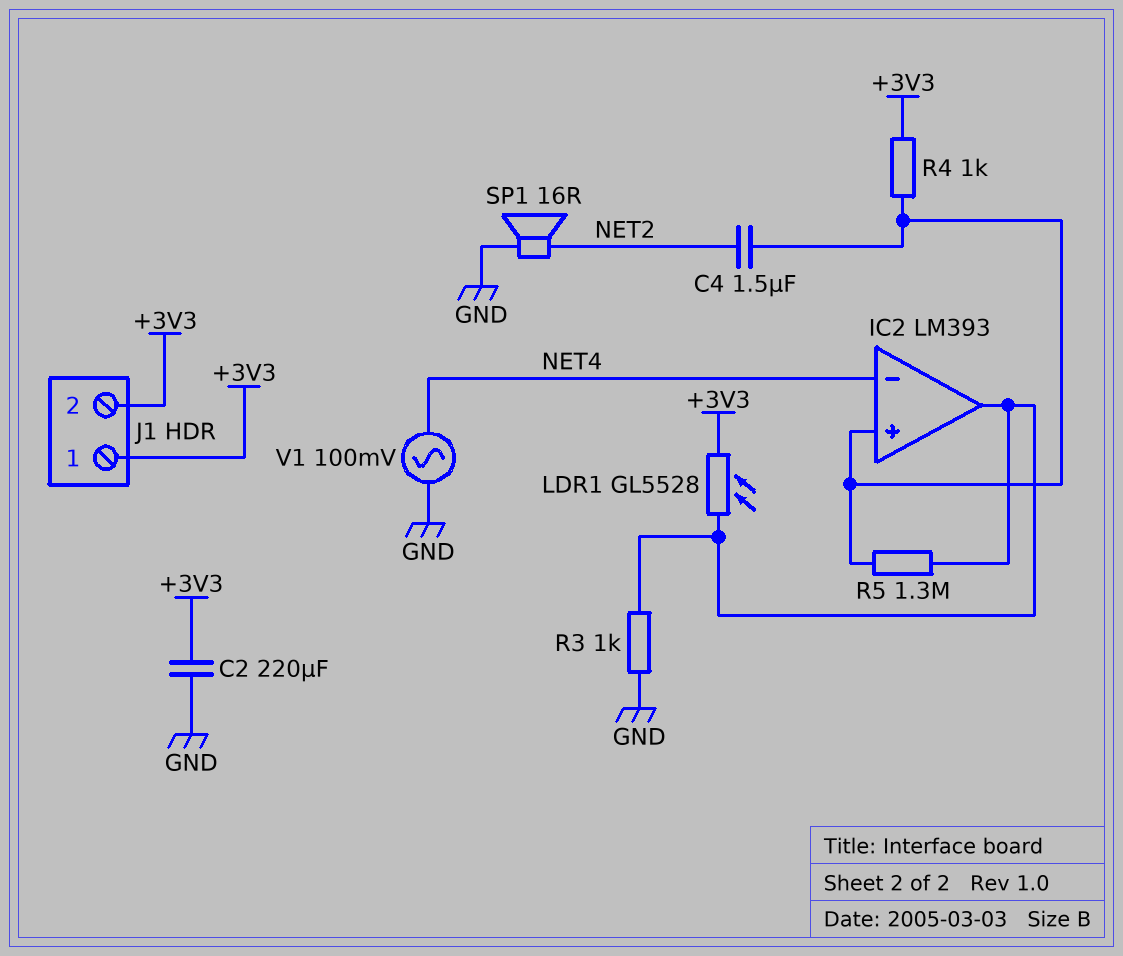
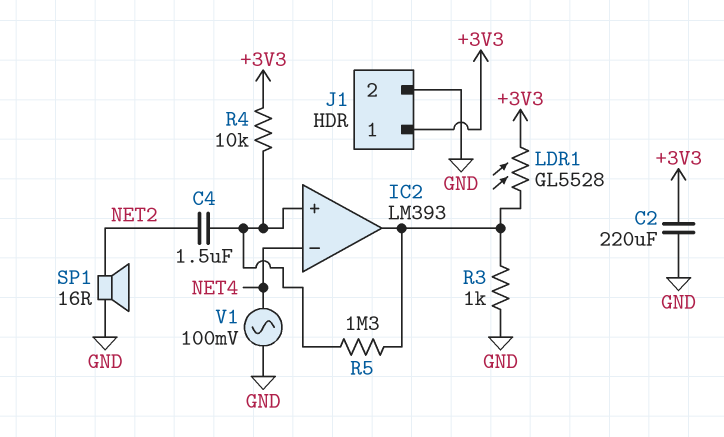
J1 pin 2: +3V3 -> GND
R4: 1k (+3V3, IC2/in+) -> 10k (+3V3, IC2/in+)

